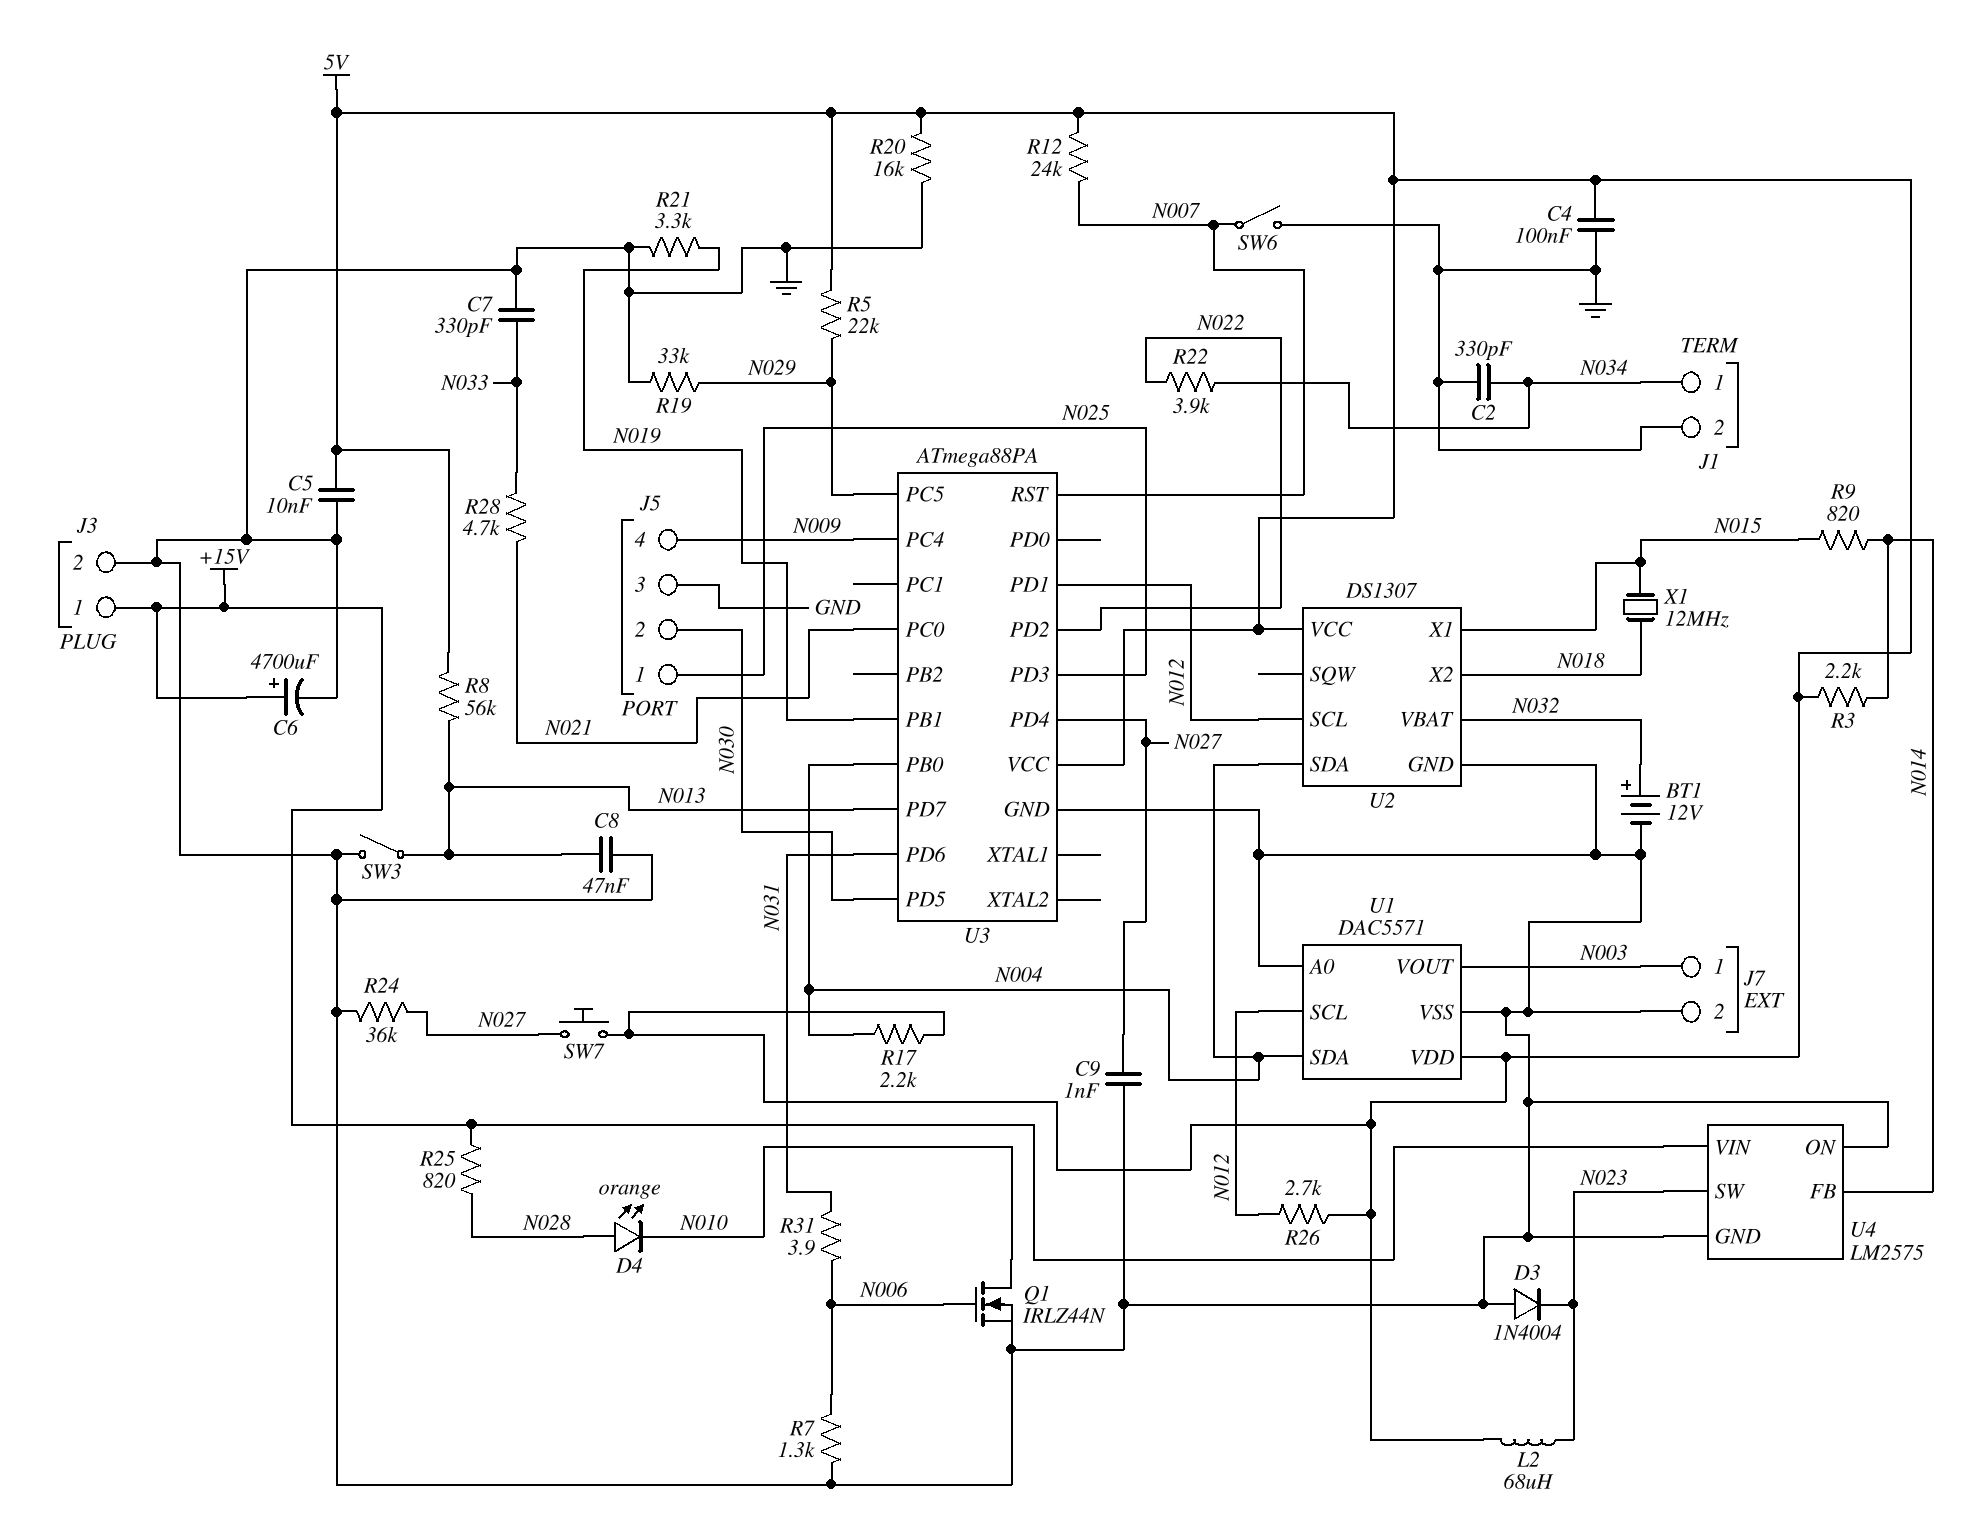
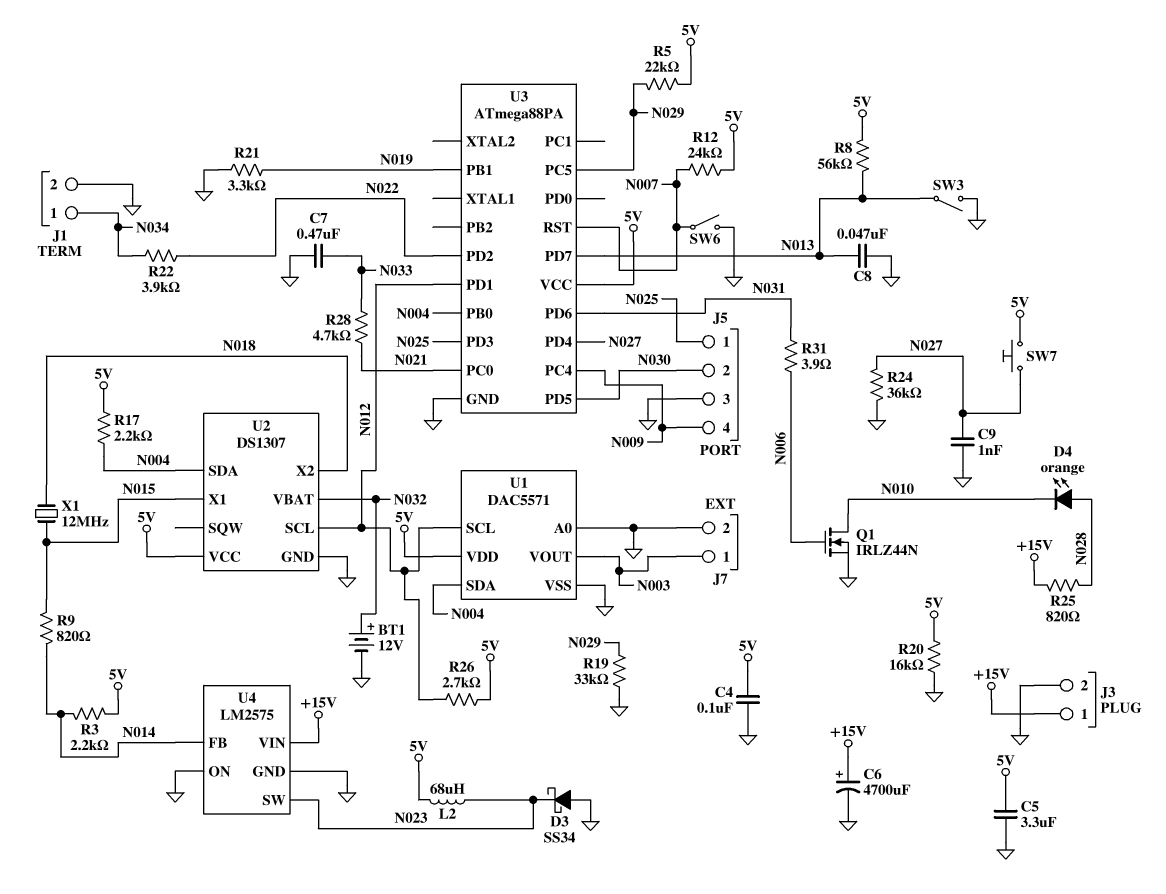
C2: 330pF (GND, N034) -> none
C5: 10nF (5V, GND) -> 3.3uF (5V, GND)
C7: 330pF (GND, N033) -> 470nF (GND, N033)
D3: diode 1N4004 (A GND, K N023) -> schottky SS34 (A GND, K N023)
R7: 1.3k (GND, N006) -> none

